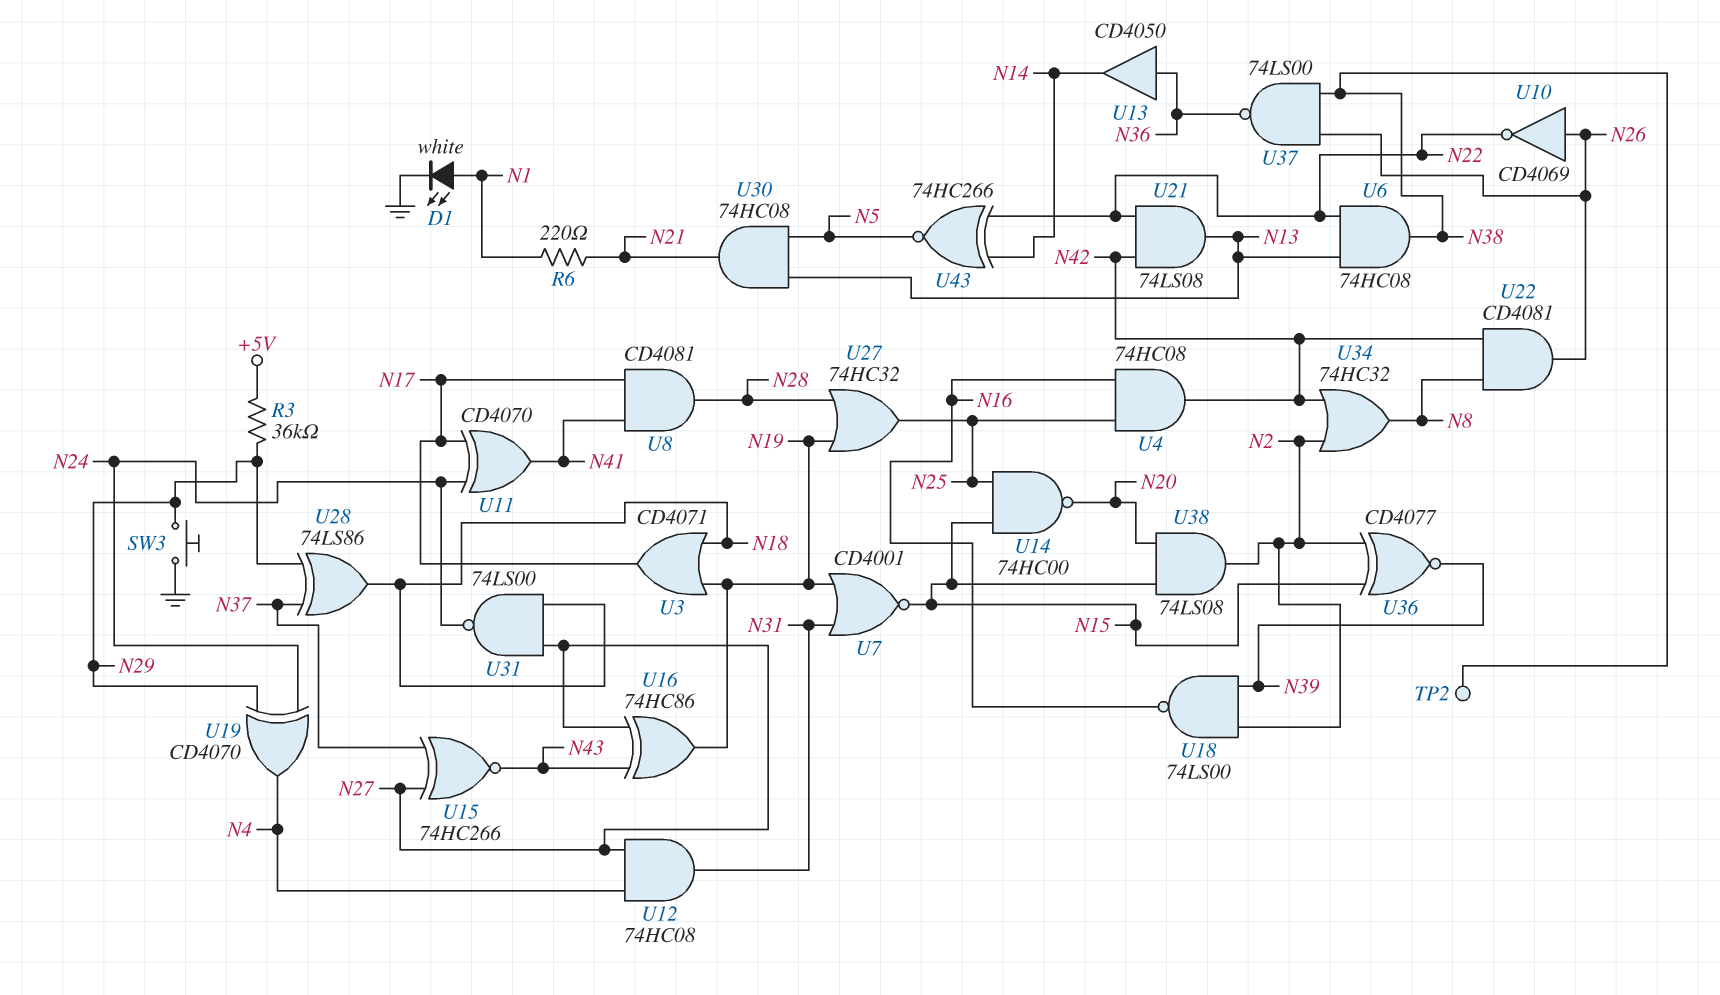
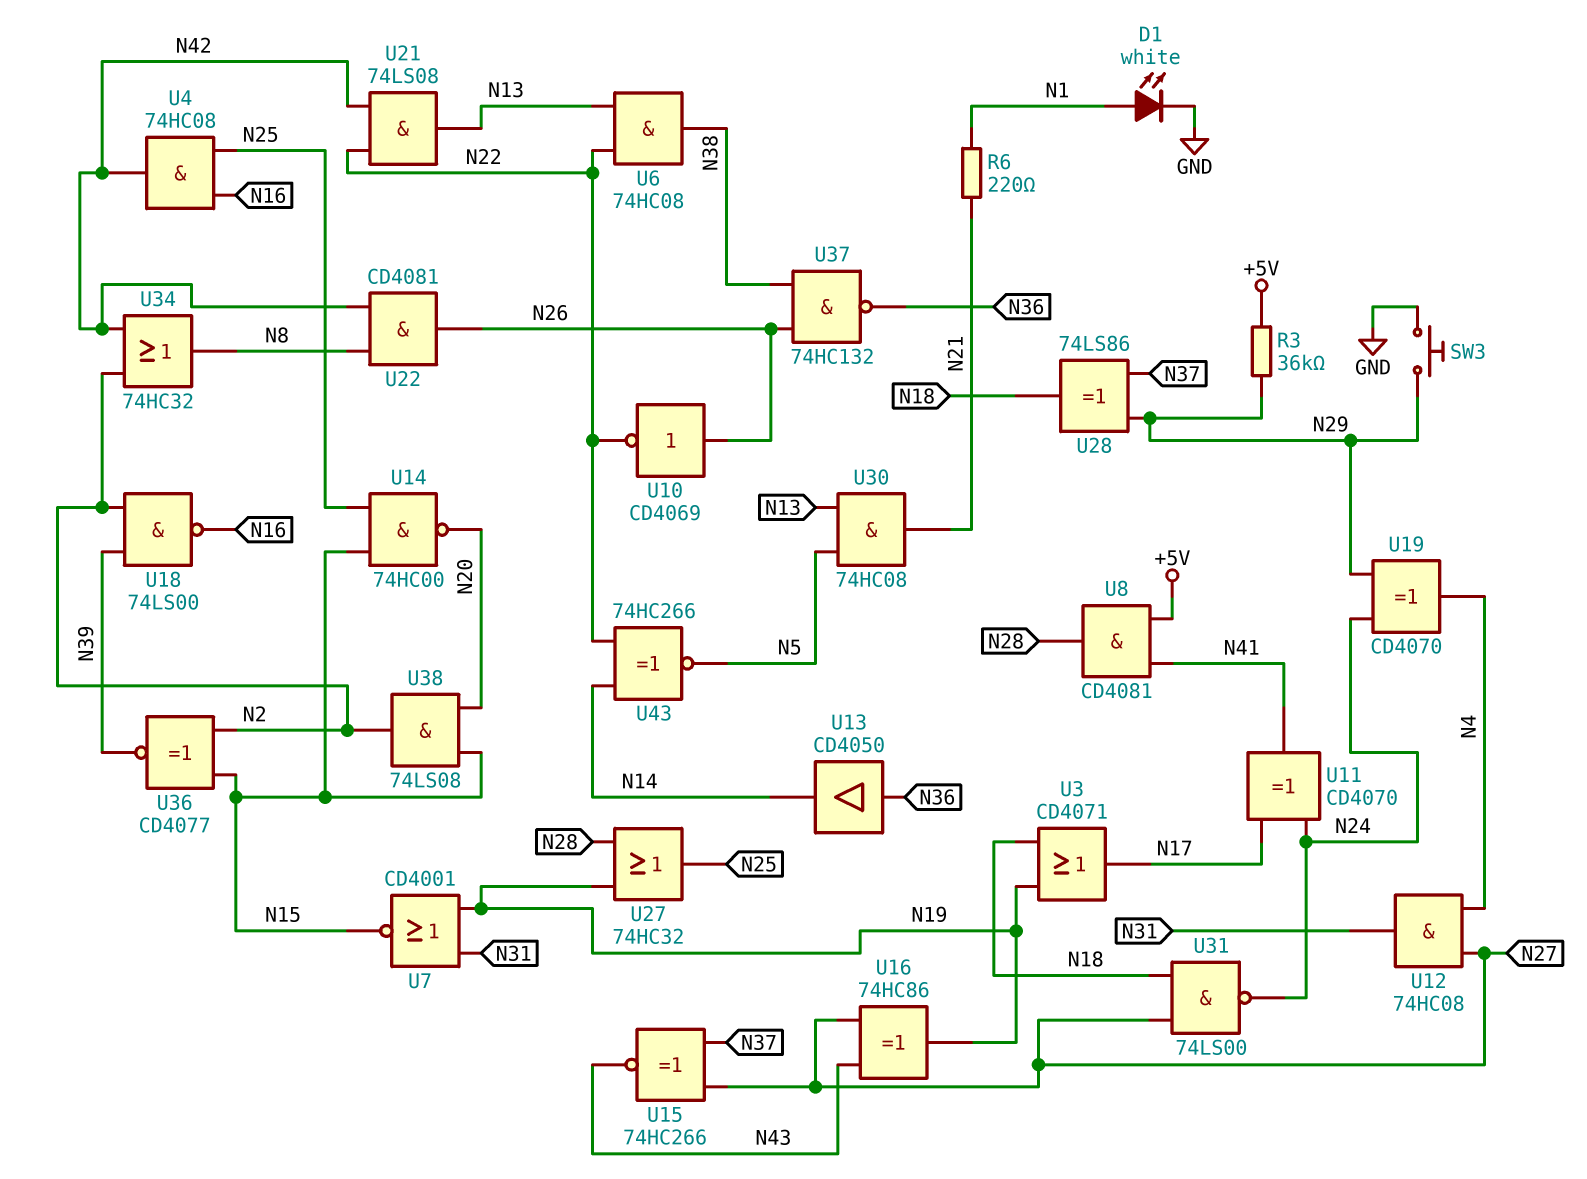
TP2: test point (N38) -> none
U8: AND CD4081 (in N17, in N41, out N28) -> AND CD4081 (in +5V, in N41, out N28)
U37: NAND 74LS00 (in N26, in N38, out N36) -> NAND 74HC132 (in N26, in N38, out N36)

